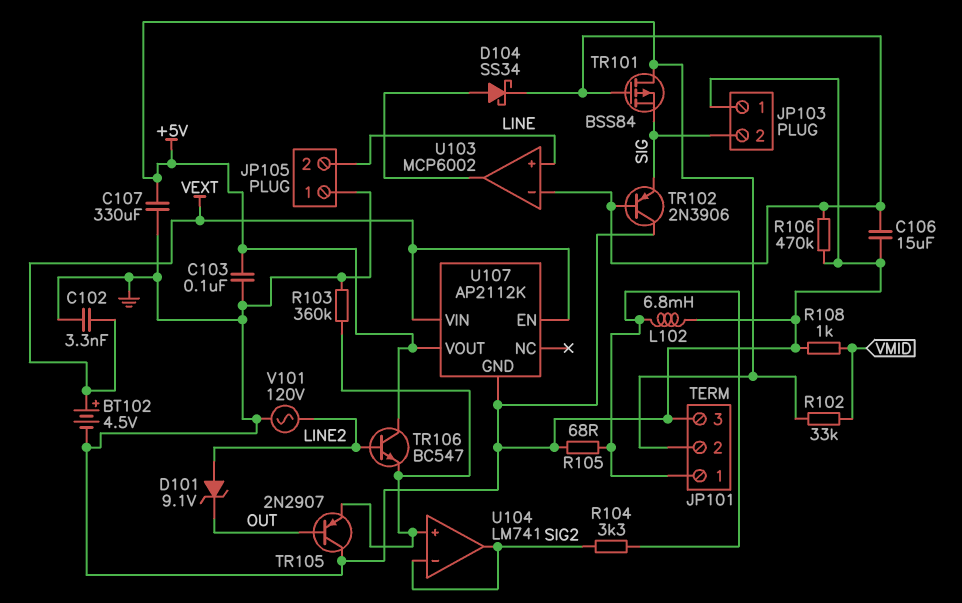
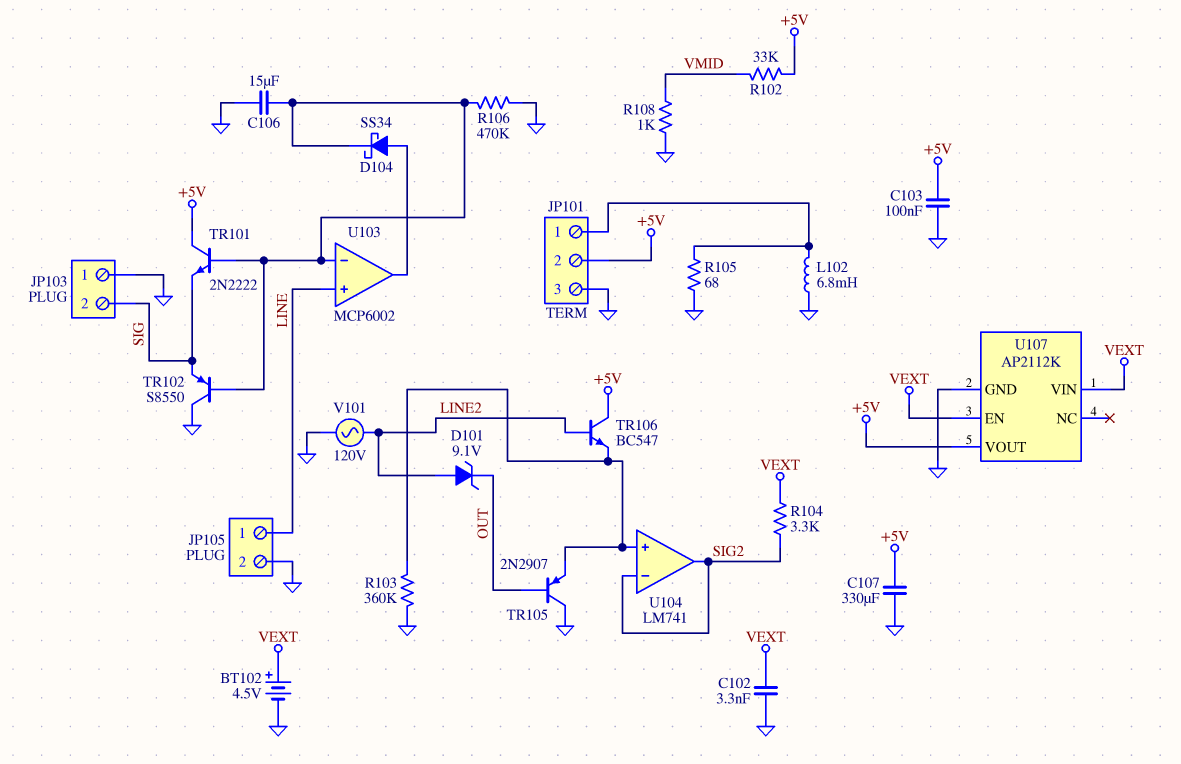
JP105 pin 1: GND -> LINE
JP105 pin 2: LINE -> GND
R104: 3.3k (JP101/1, SIG2) -> 3.3k (SIG2, VEXT)
TR101: PMOS BSS84 (G U103/in-, D +5V, S SIG) -> NPN 2N2222 (B U103/in-, C +5V, E SIG)
TR102: PNP 2N3906 (B U103/in-, C GND, E SIG) -> PNP S8550 (B U103/in-, C GND, E SIG)

